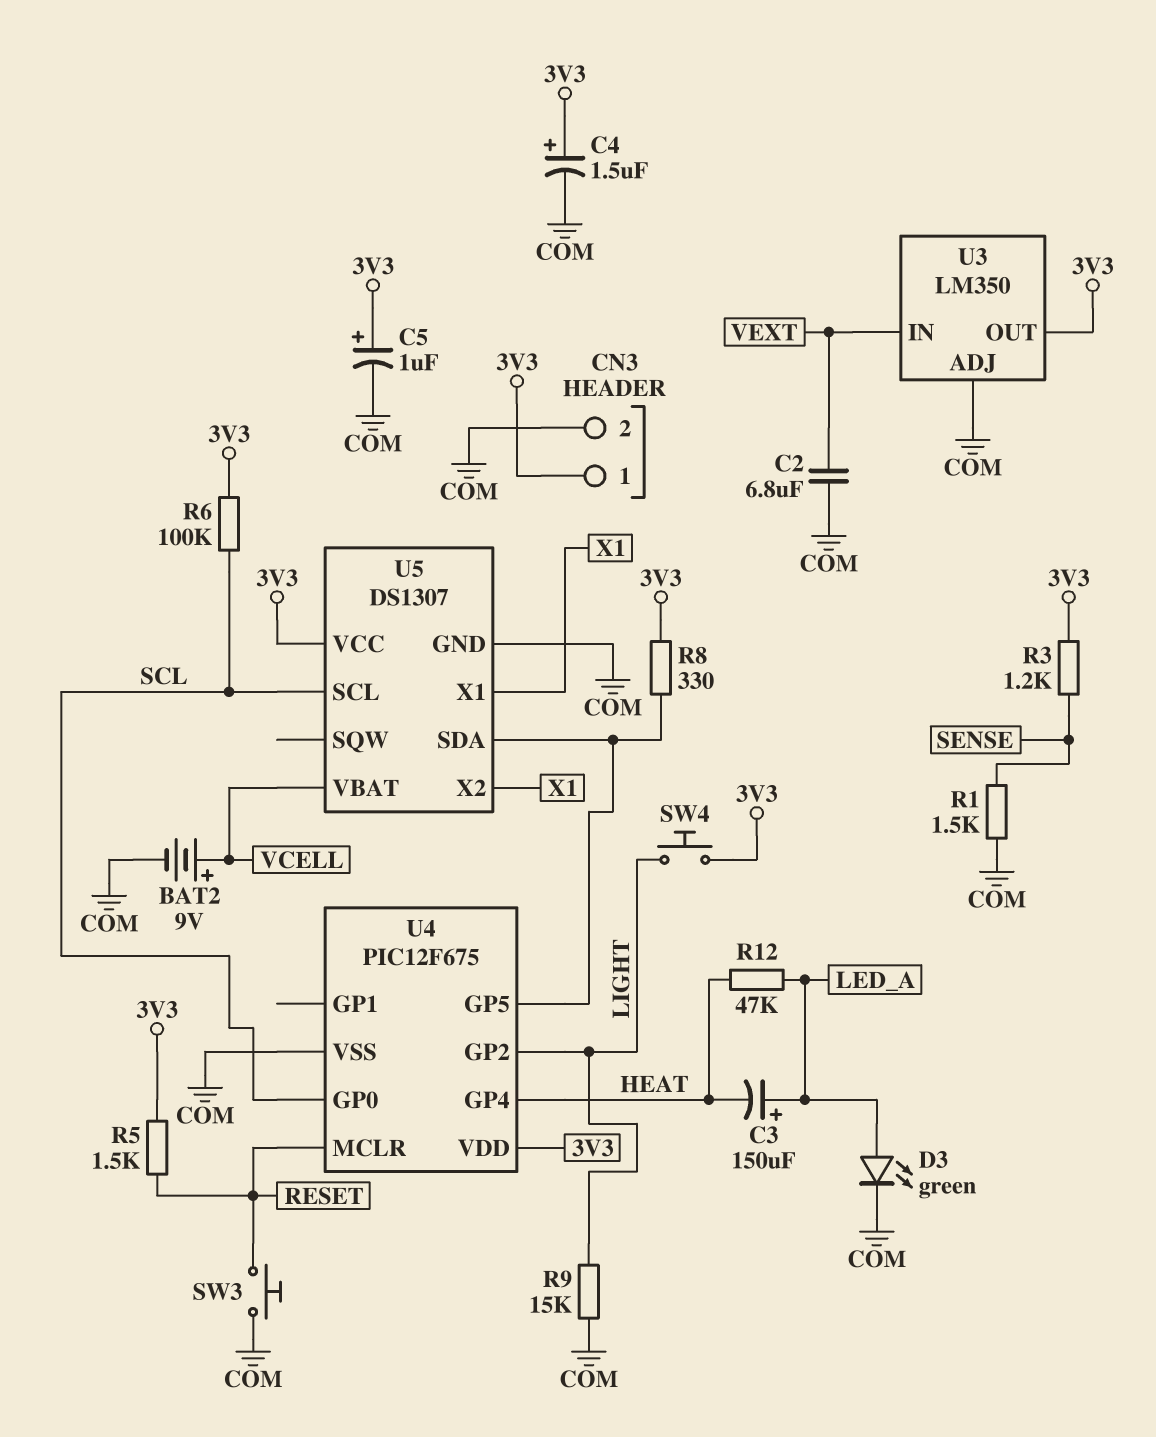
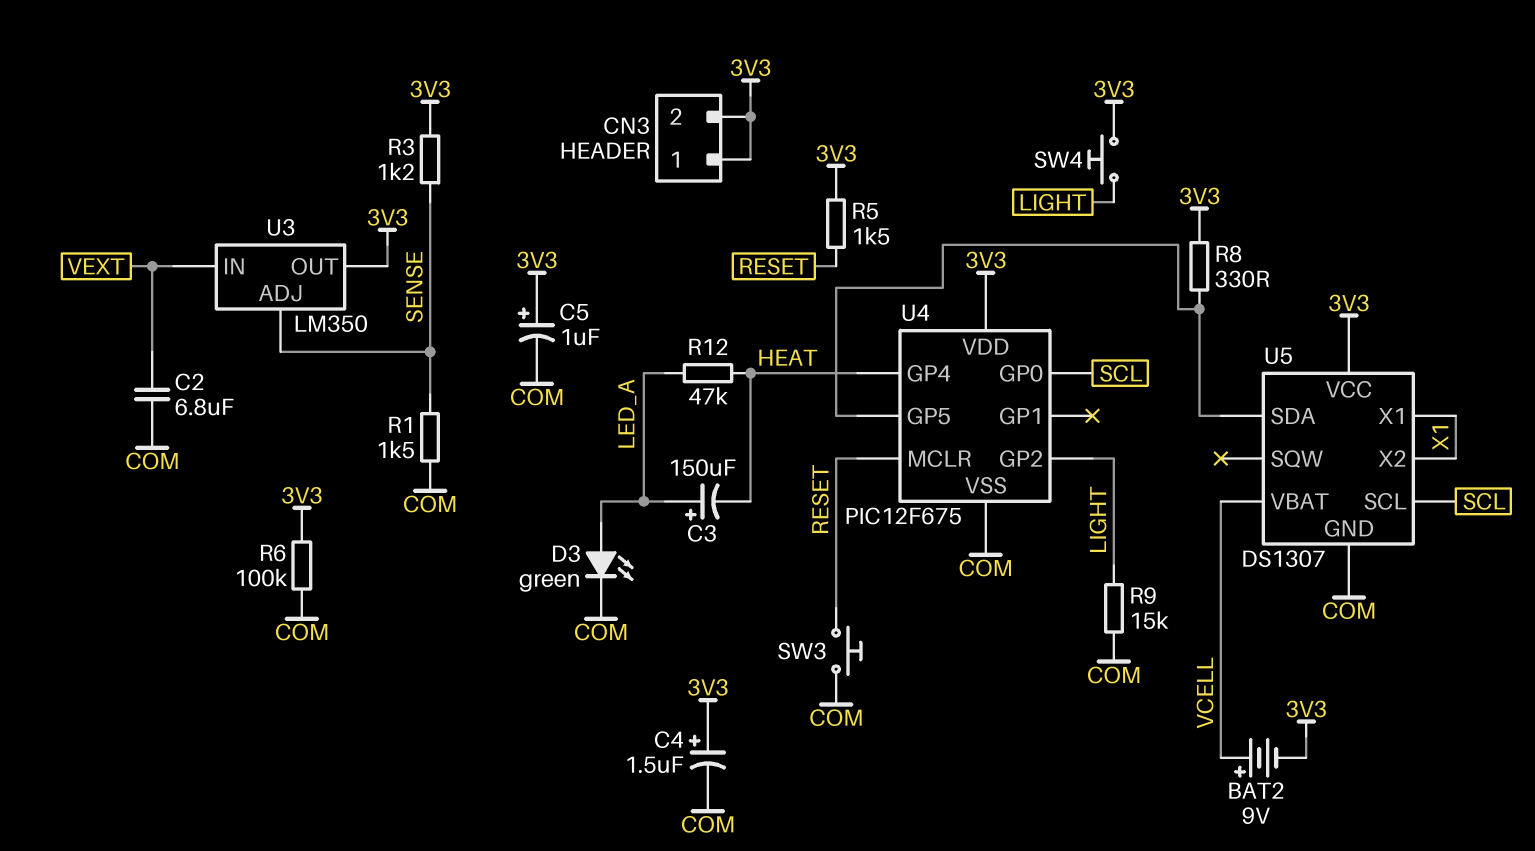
BAT2: 9V (plus VCELL, minus COM) -> 9V (plus VCELL, minus 3V3)
CN3 pin 2: COM -> 3V3
R6: 100k (3V3, SCL) -> 100k (3V3, COM)
U3 pin ADJ: COM -> SENSE

